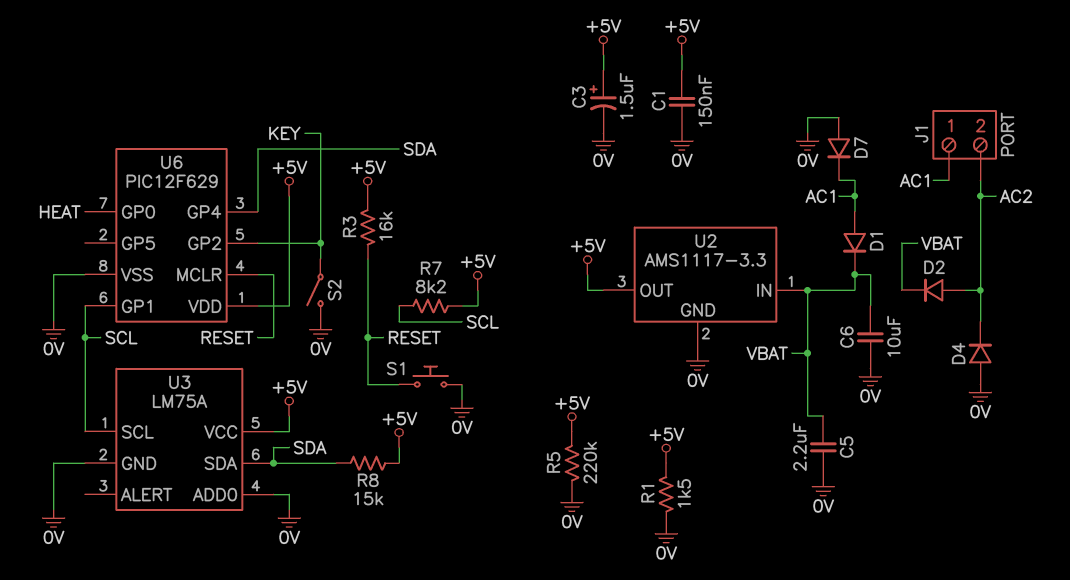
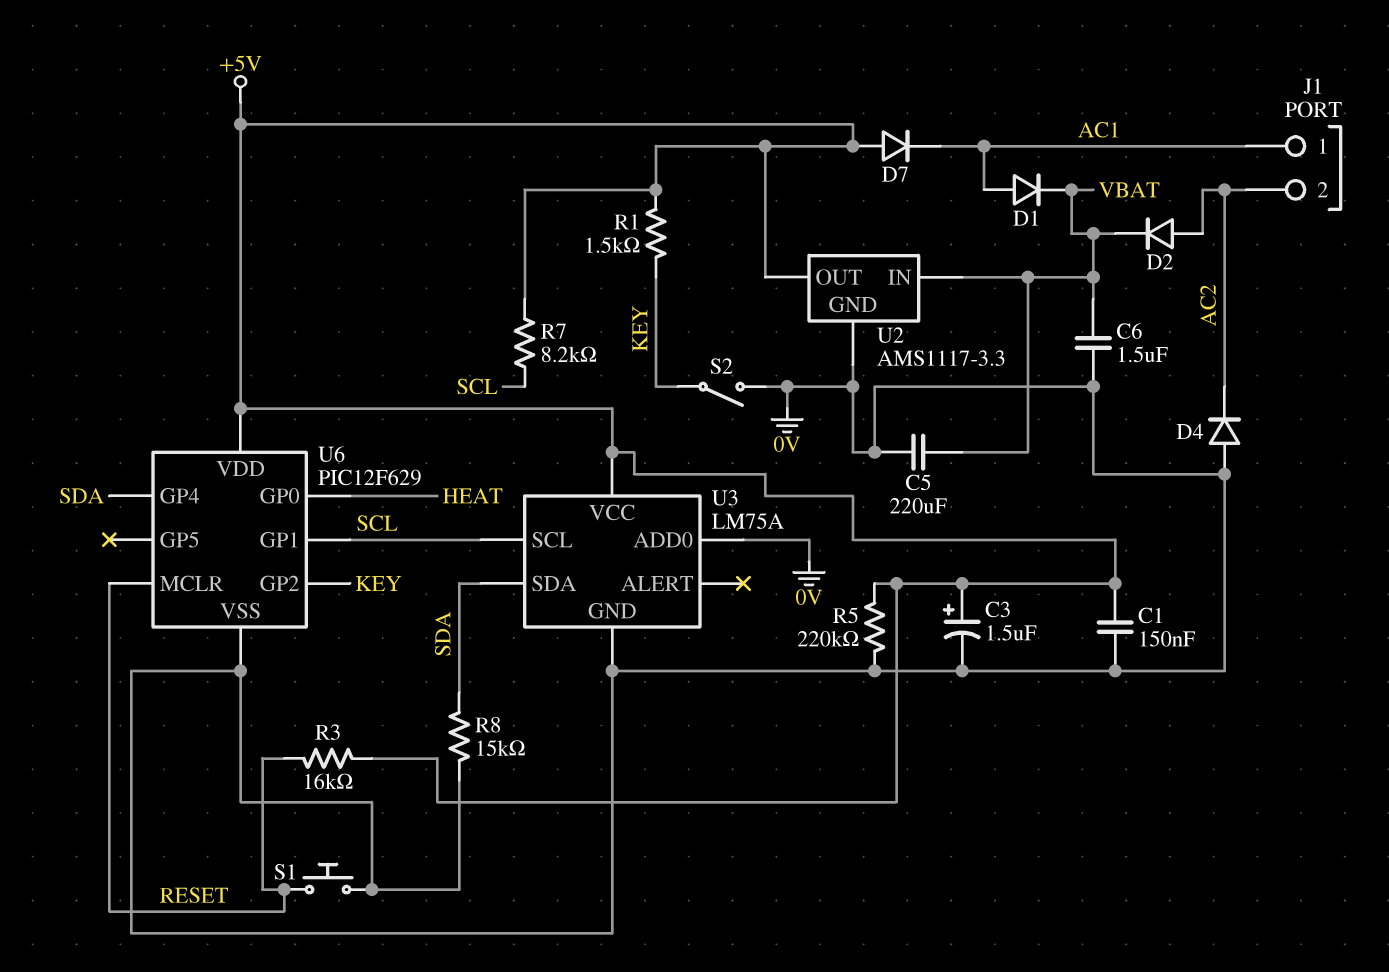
C5: 2.2uF (0V, VBAT) -> 220uF (0V, VBAT)
C6: 10uF (0V, VBAT) -> 1.5uF (0V, VBAT)
D7: diode (A 0V, K AC1) -> diode (A +5V, K AC1)
R1: 1.5k (+5V, 0V) -> 1.5k (+5V, KEY)
R8: 15k (+5V, SDA) -> 15k (0V, SDA)

